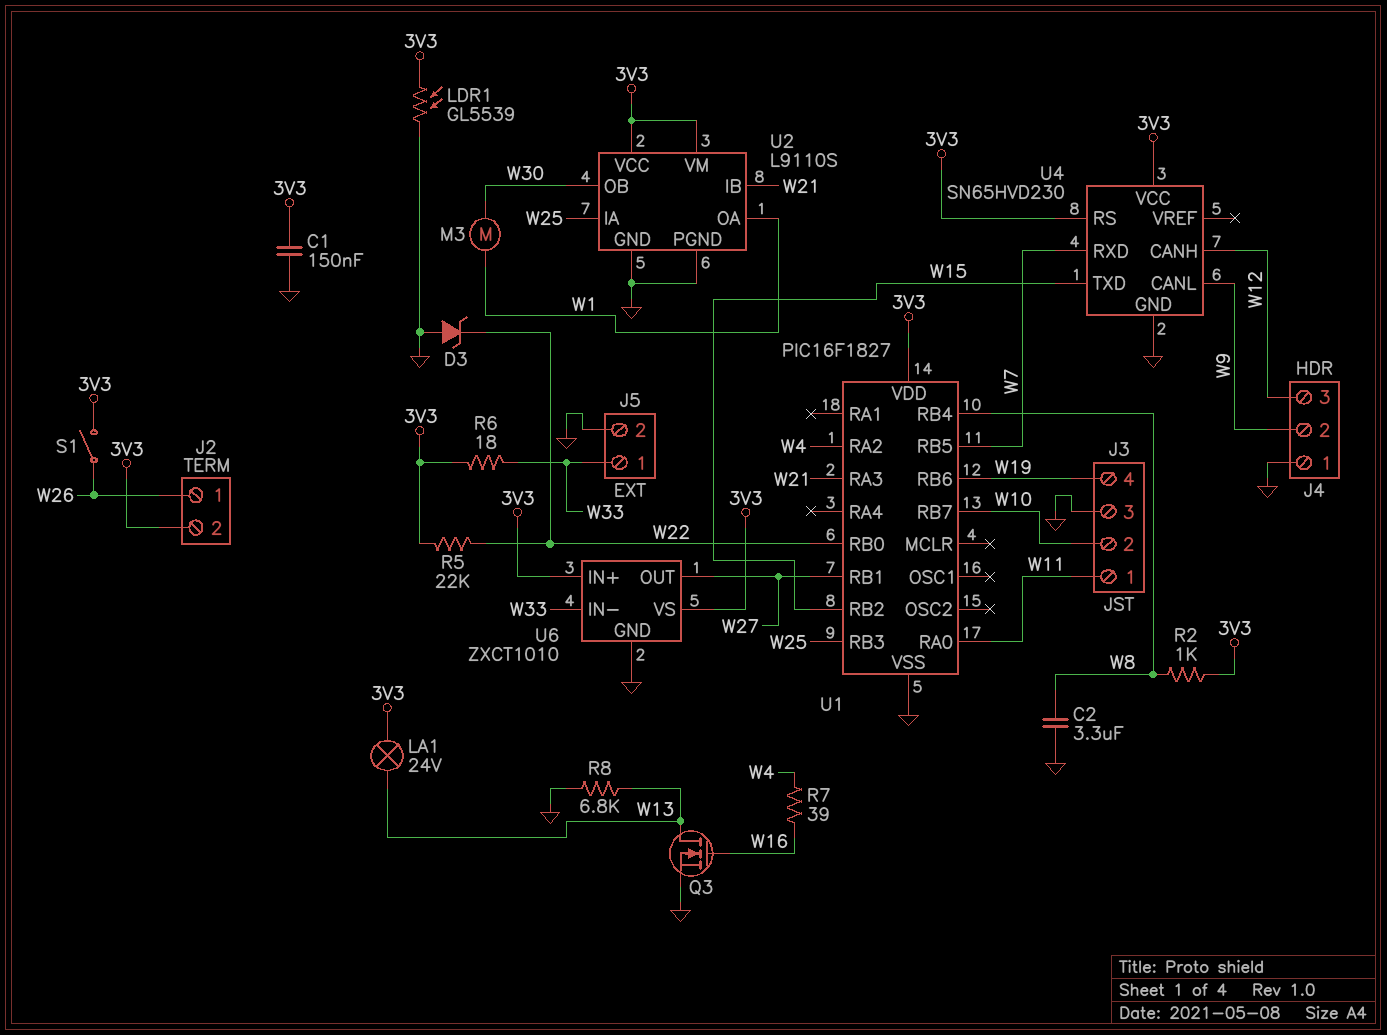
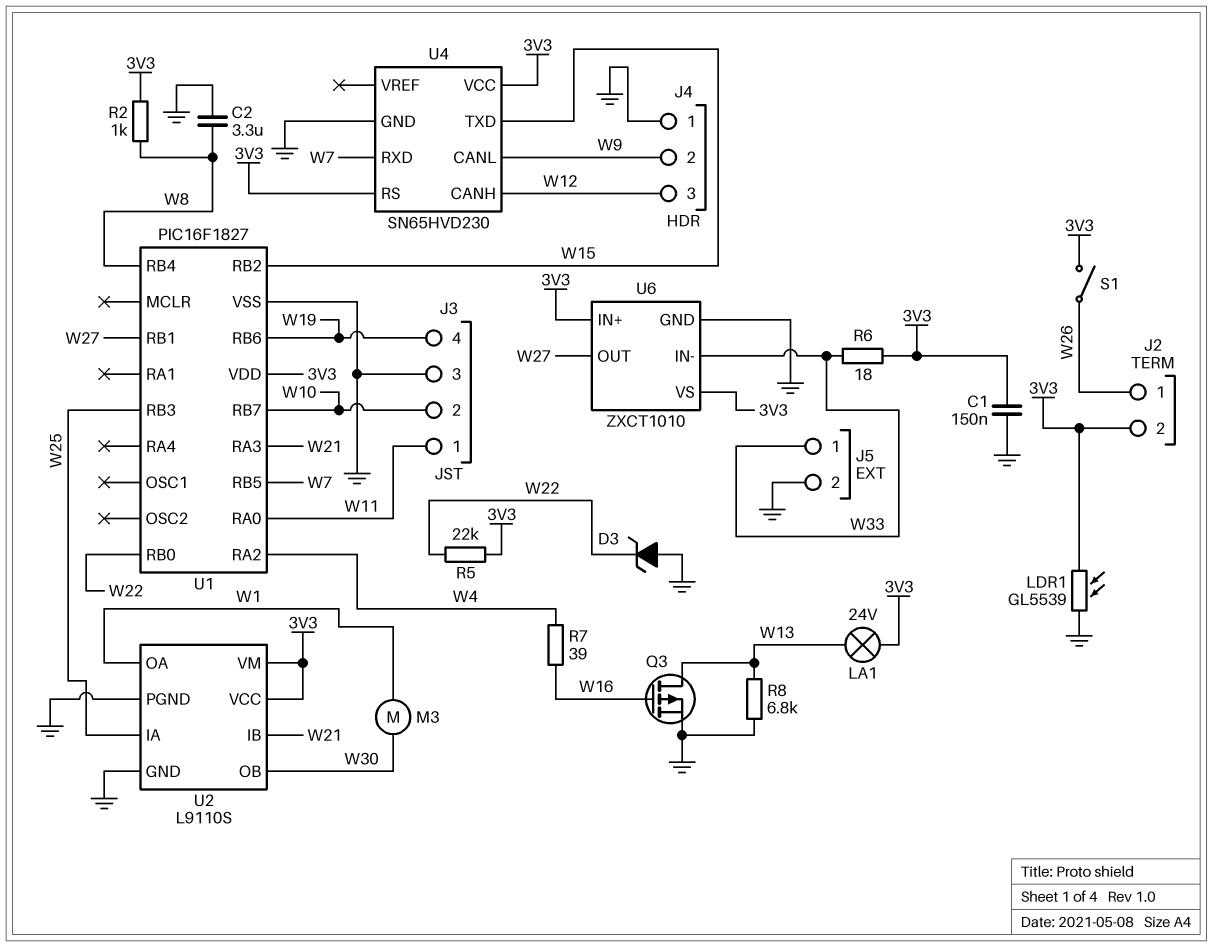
Q3: NMOS (G W16, D W13, S GND) -> PMOS (G W16, D W13, S GND)

